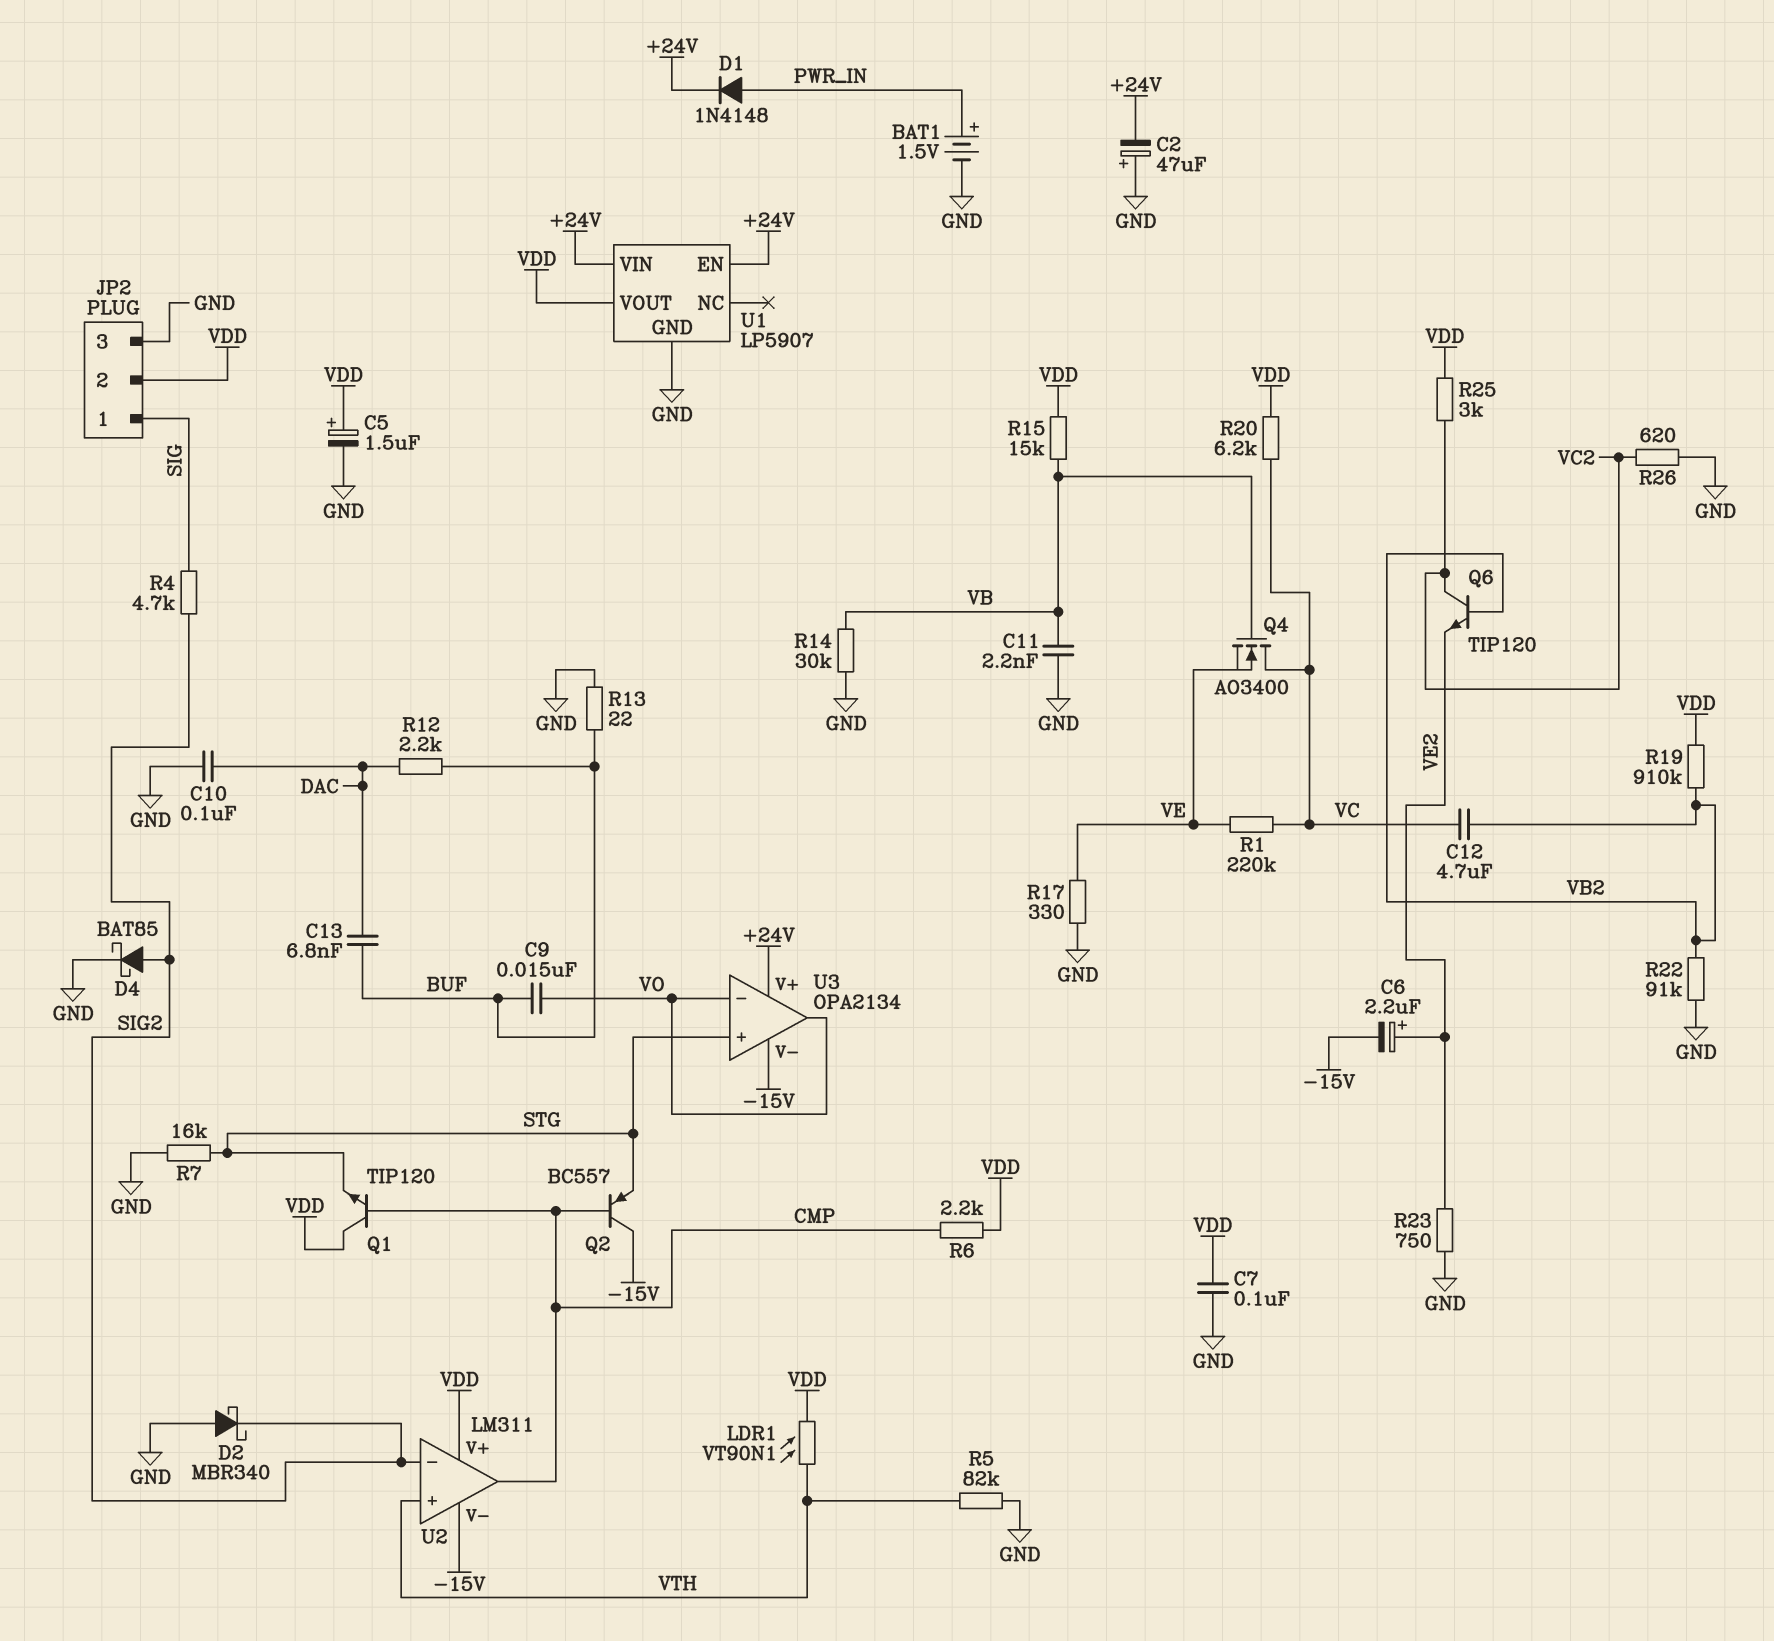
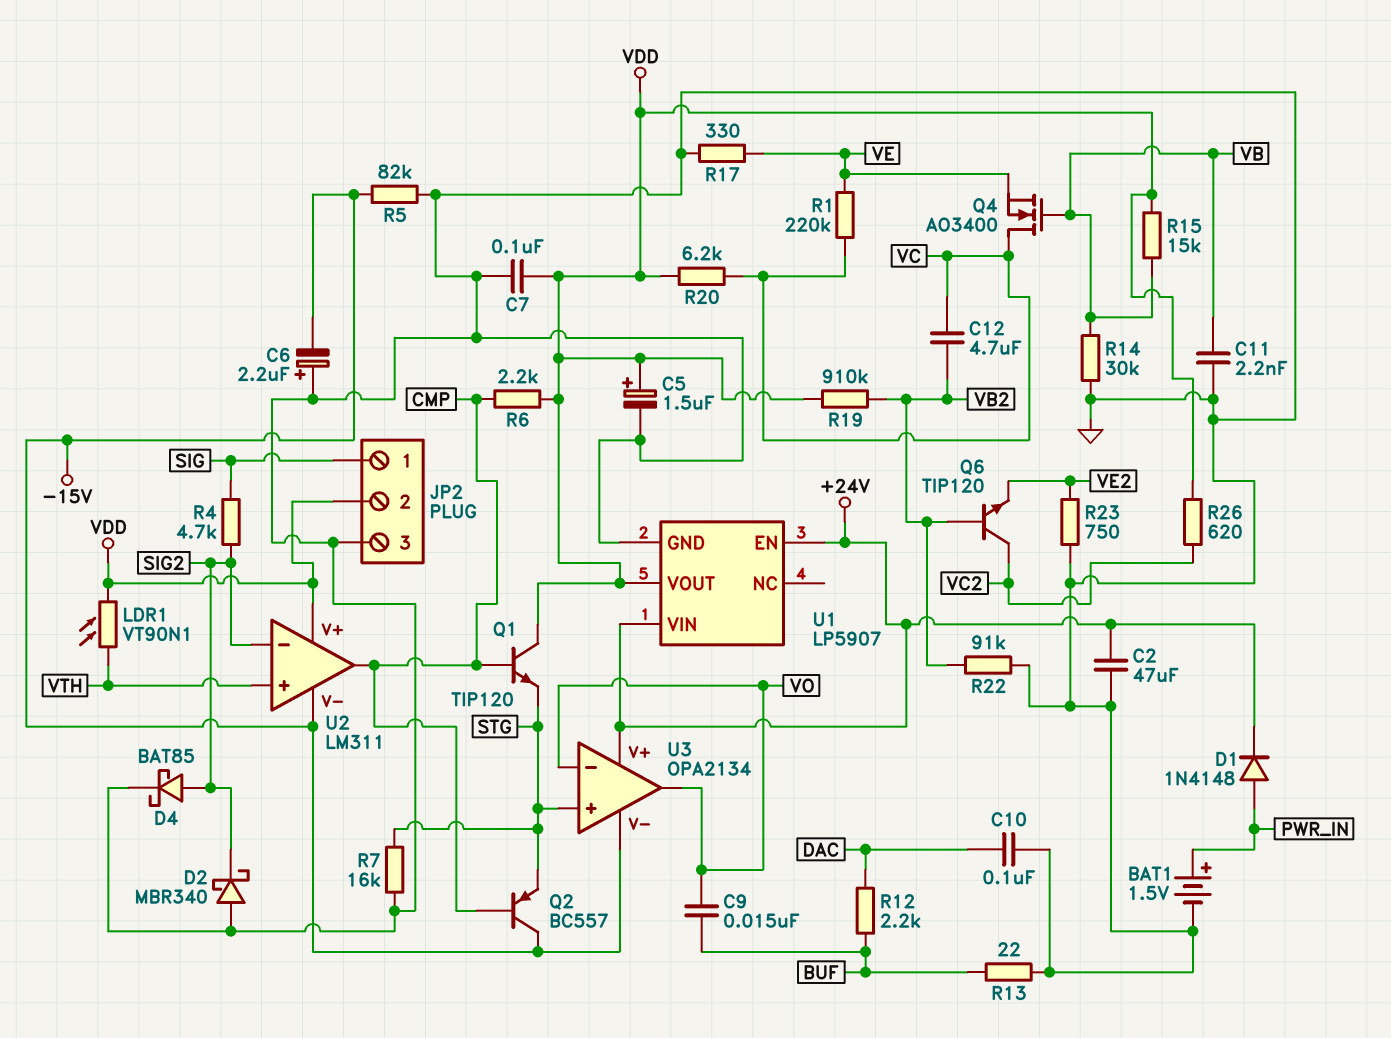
C2: 47uF (plus GND, minus +24V) -> 47uF (+24V, GND)
C6: 2.2uF (plus VE2, minus -15V) -> 2.2uF (plus GND, minus -15V)
C13: 6.8nF (BUF, DAC) -> none
R5: 82k (GND, VTH) -> 82k (-15V, GND)
R25: 3k (VC2, VDD) -> none
R26: 620 (GND, VC2) -> 620 (VC2, VDD)

